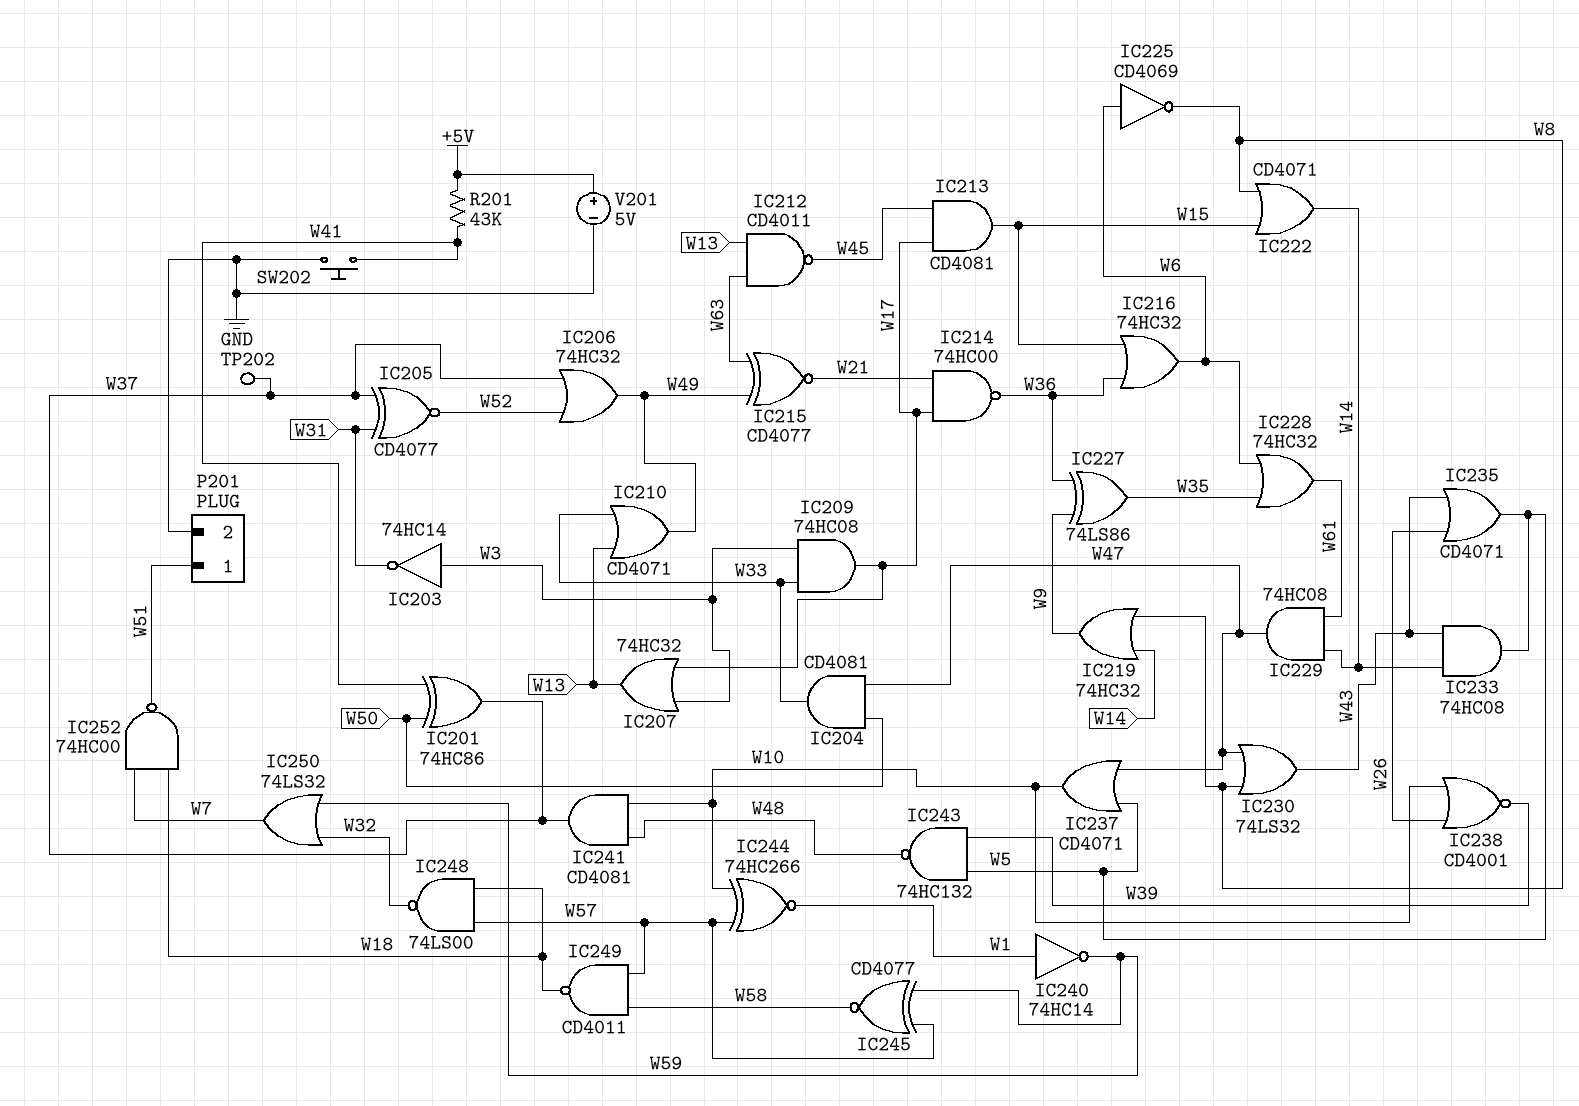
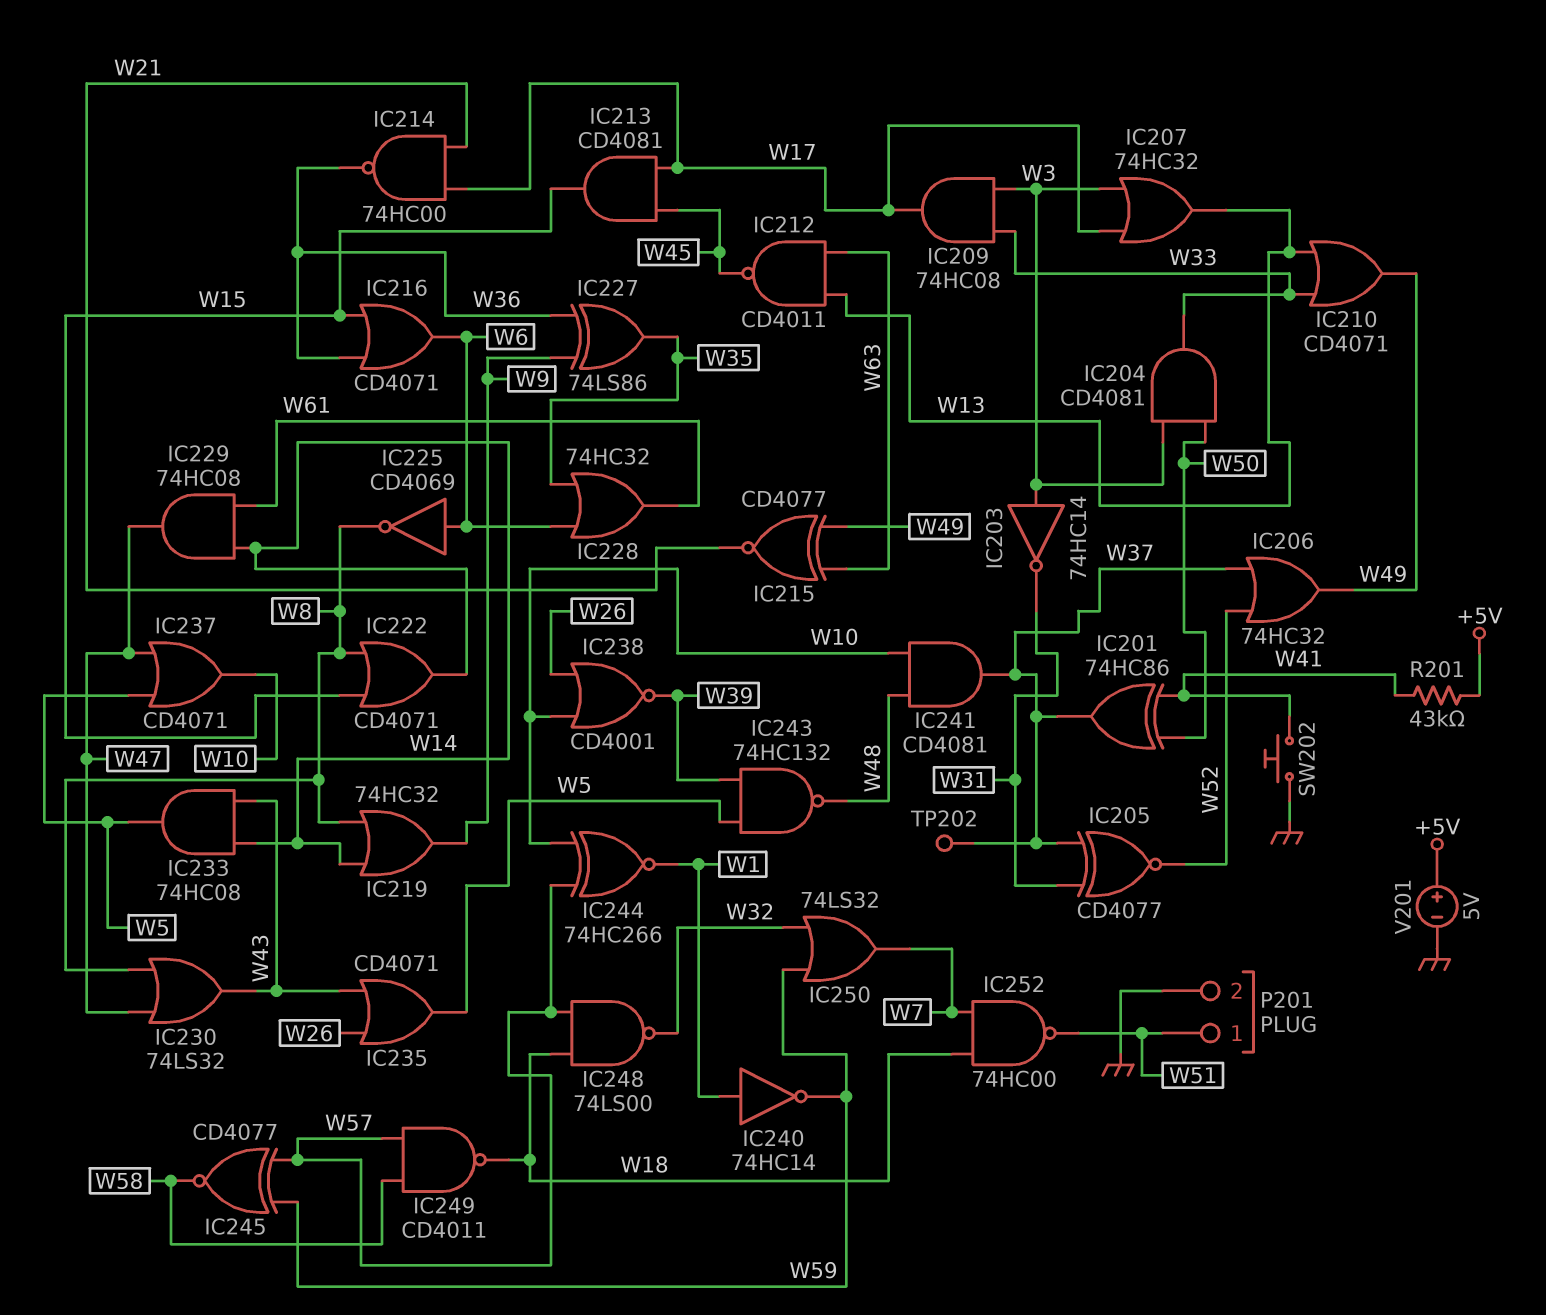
IC204: AND CD4081 (in W47, in W50, out W33) -> AND CD4081 (in W3, in W50, out W33)
IC216: OR 74HC32 (in W15, in W36, out W6) -> OR CD4071 (in W15, in W36, out W6)

